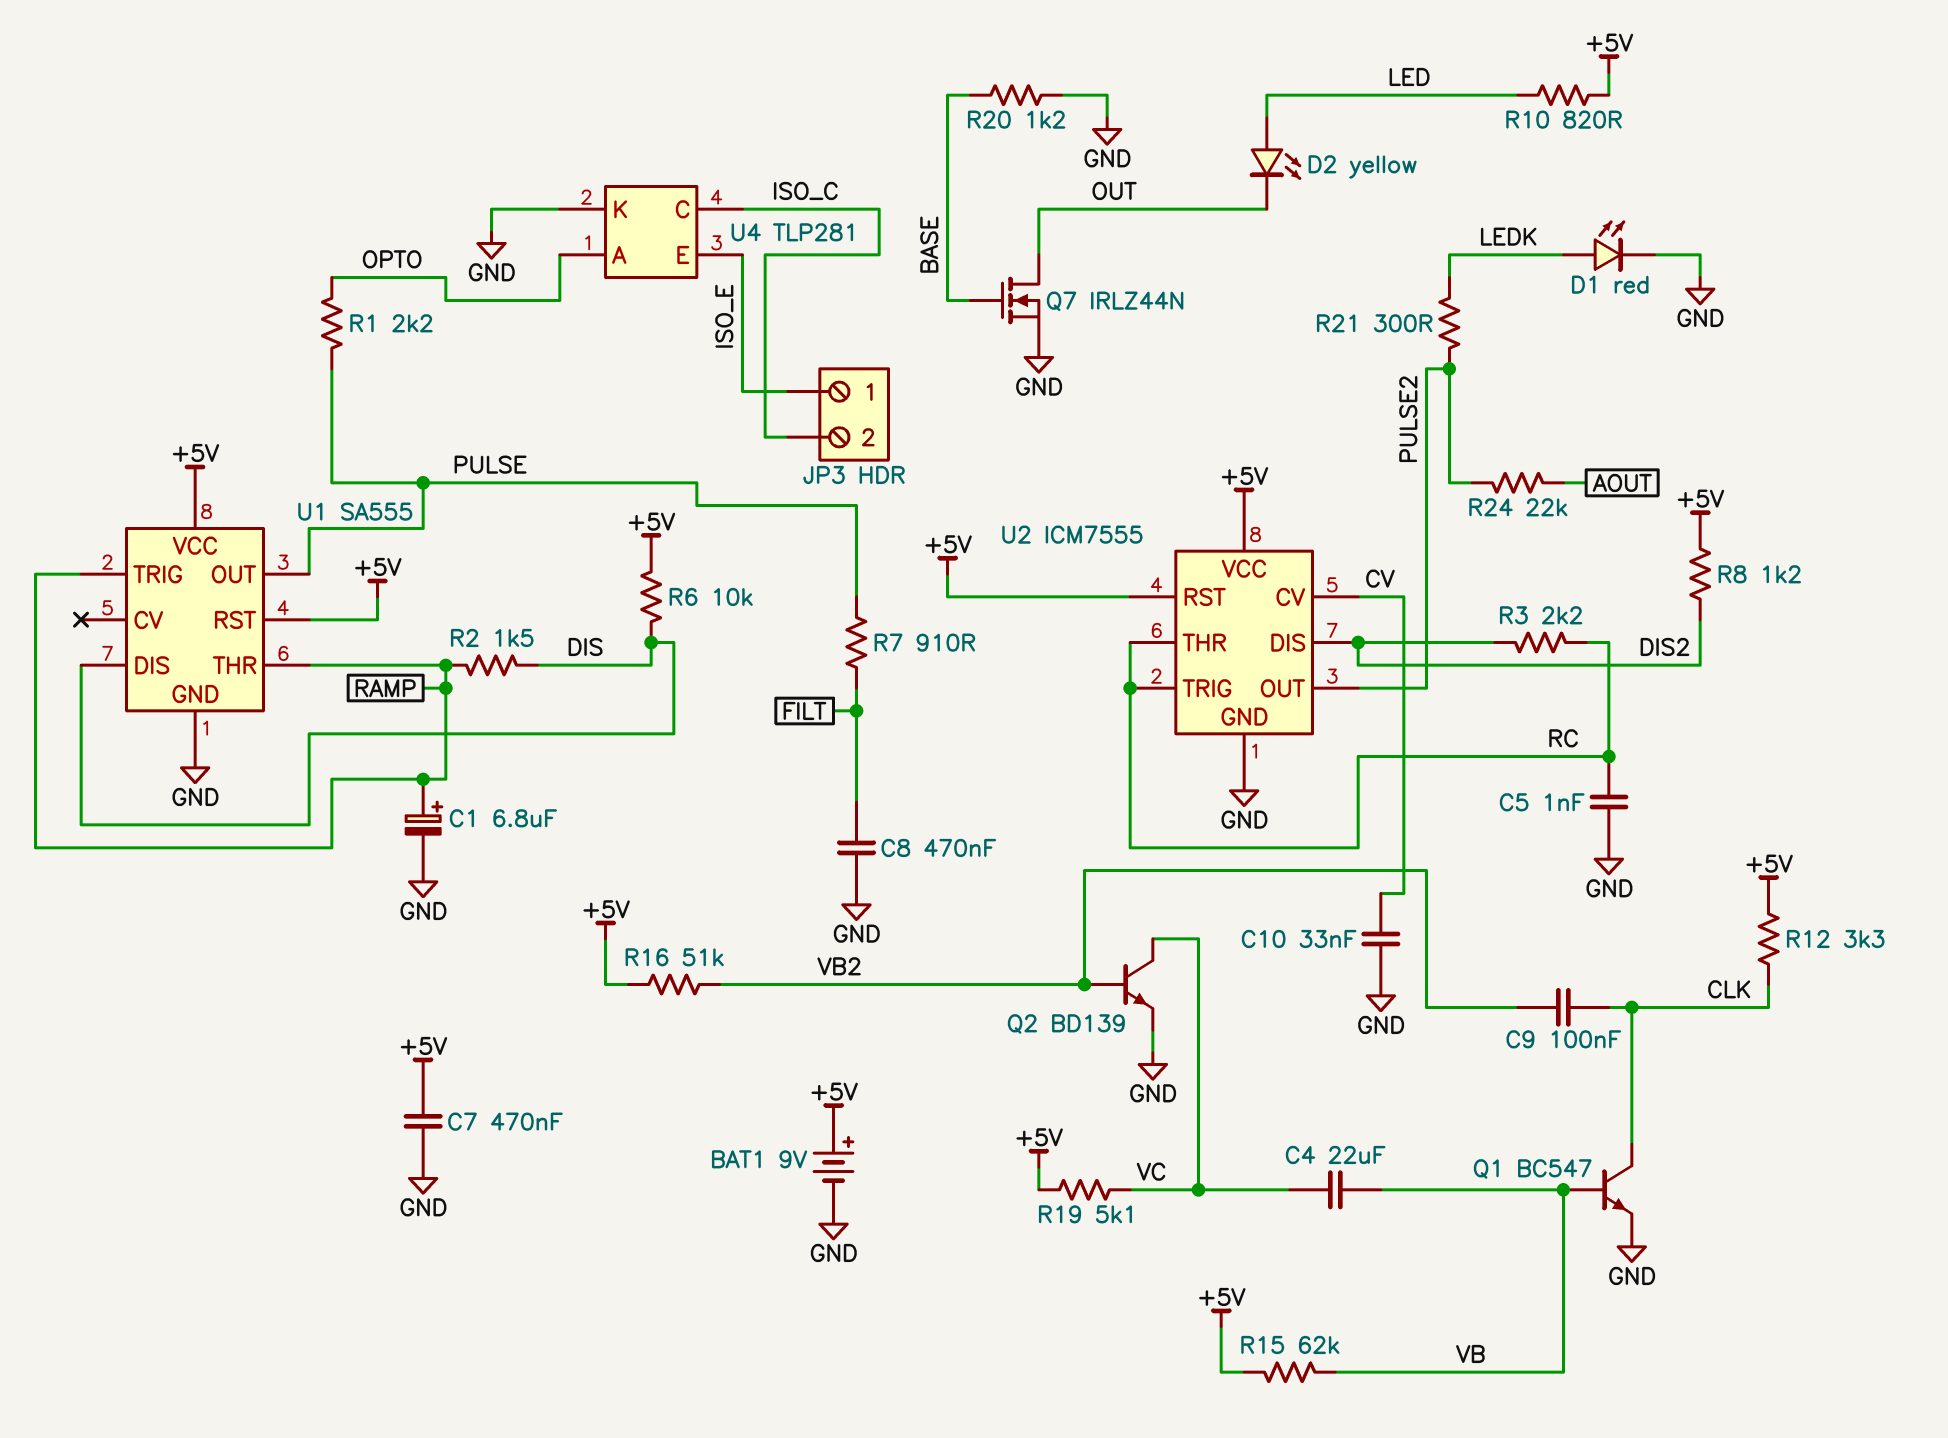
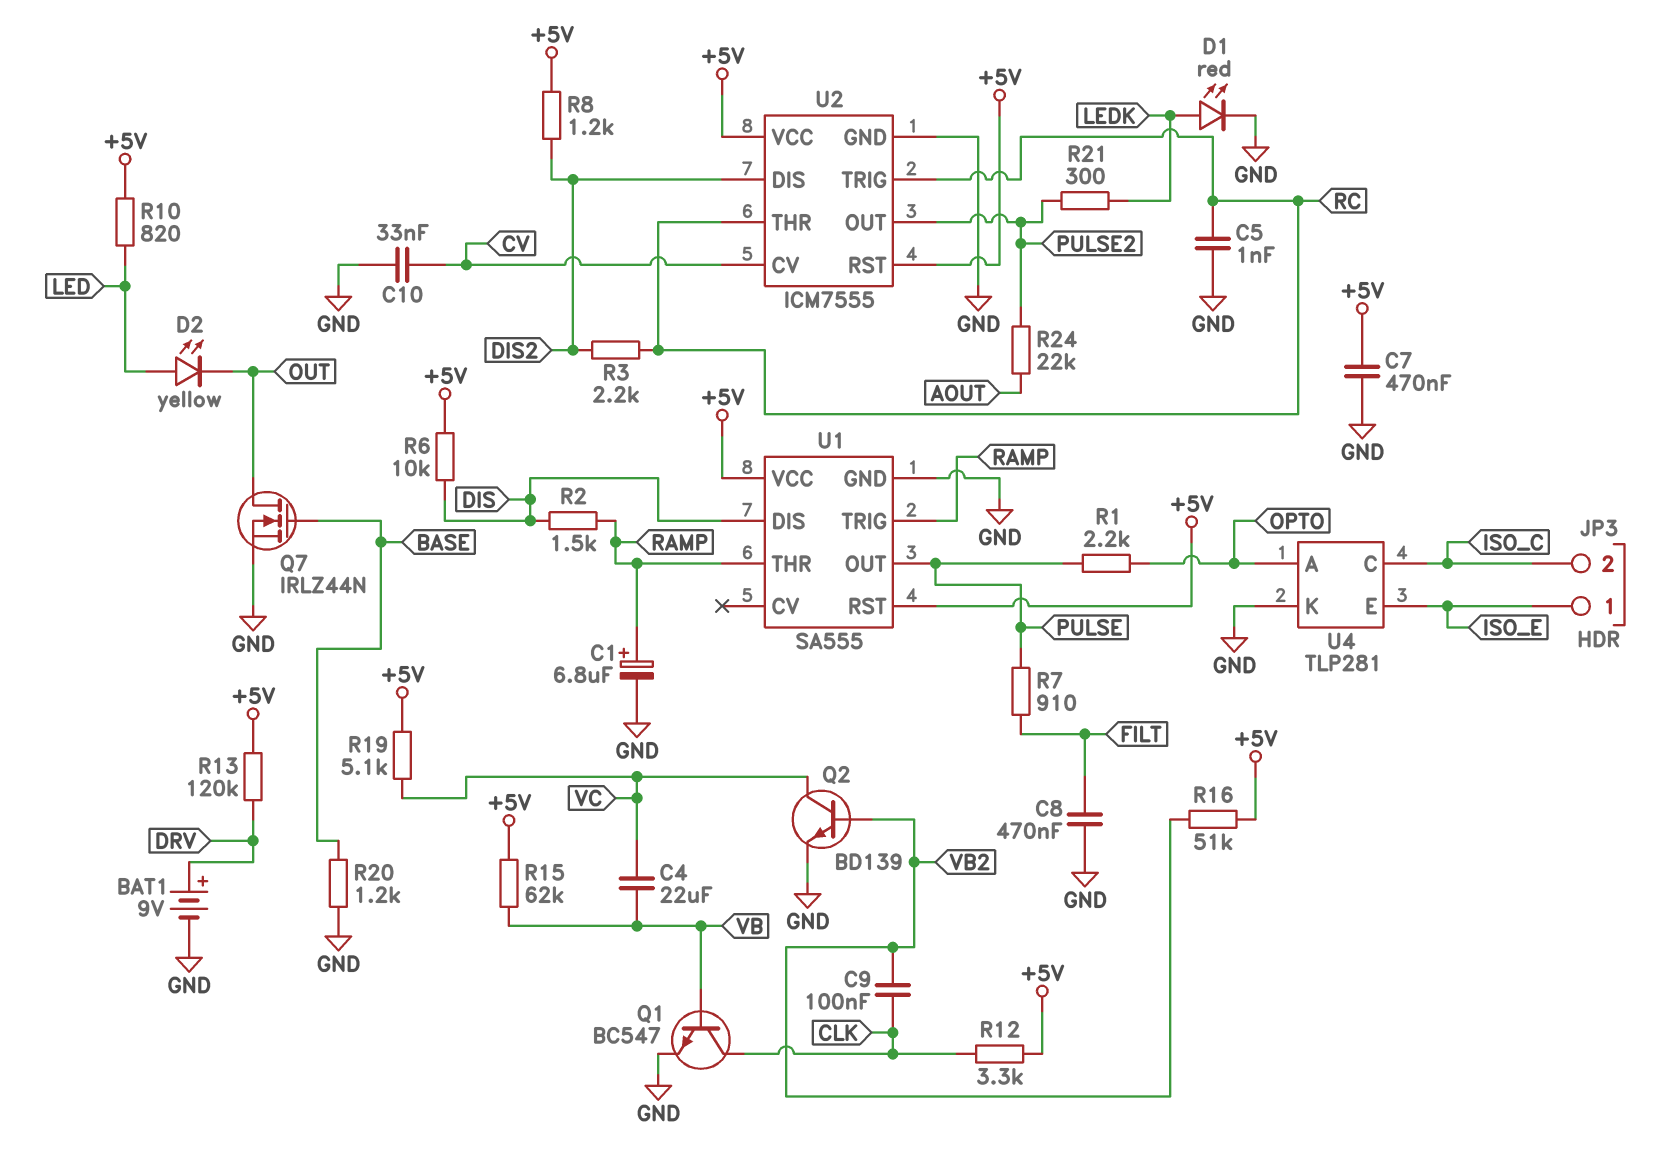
BAT1: 9V (plus +5V, minus GND) -> 9V (plus DRV, minus GND)
R13: none -> 120k (+5V, DRV)

